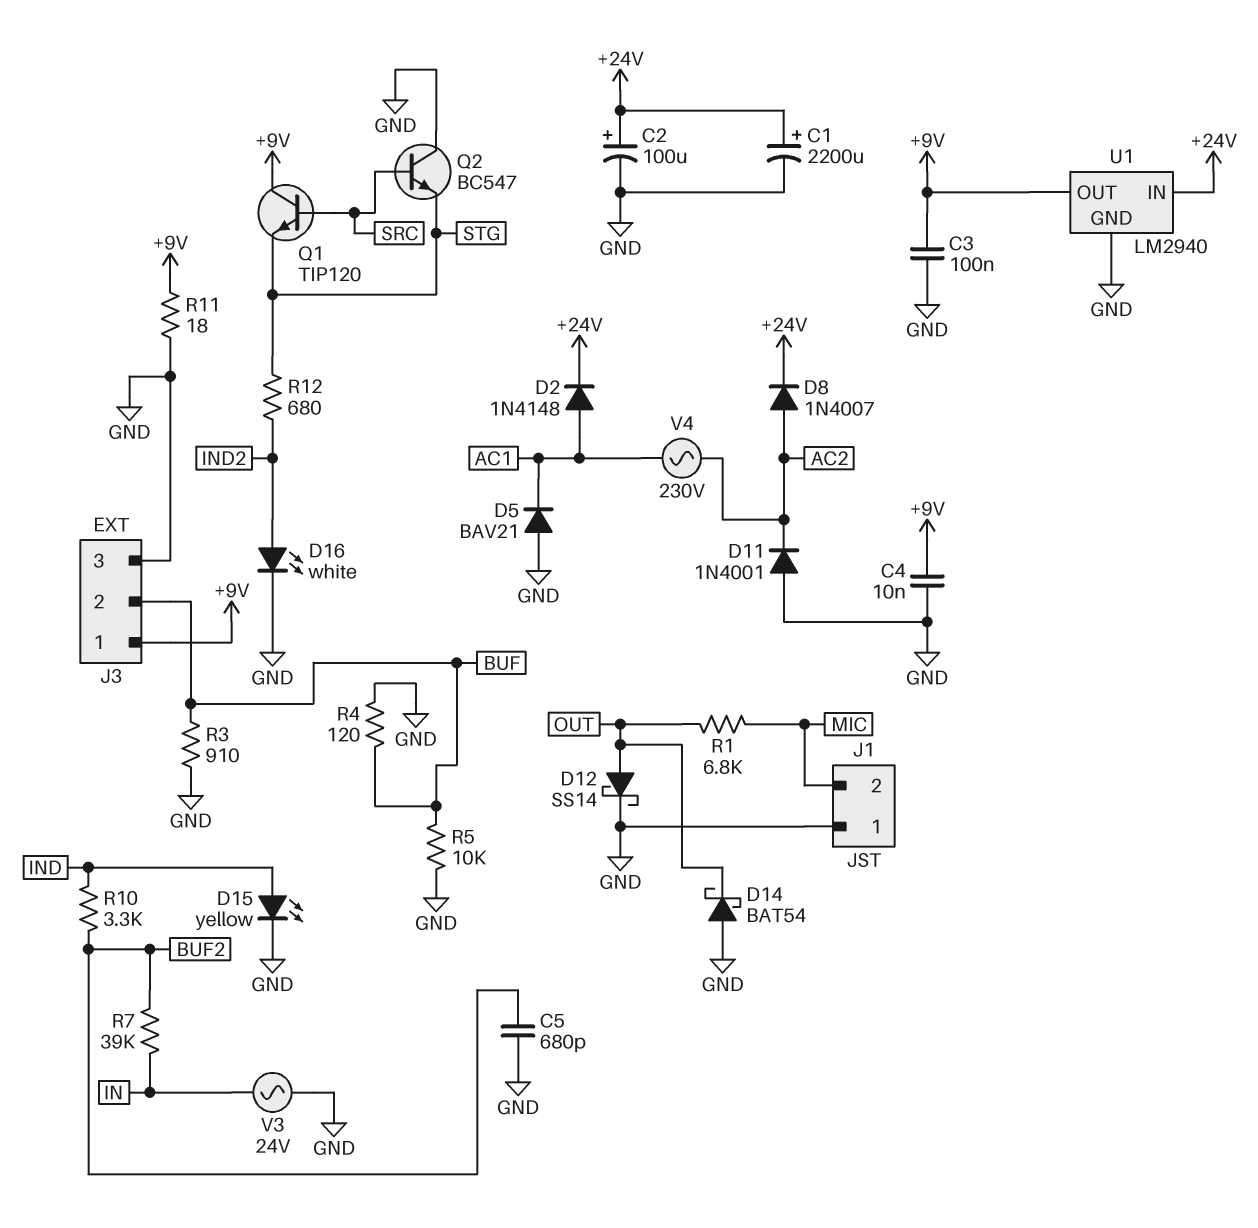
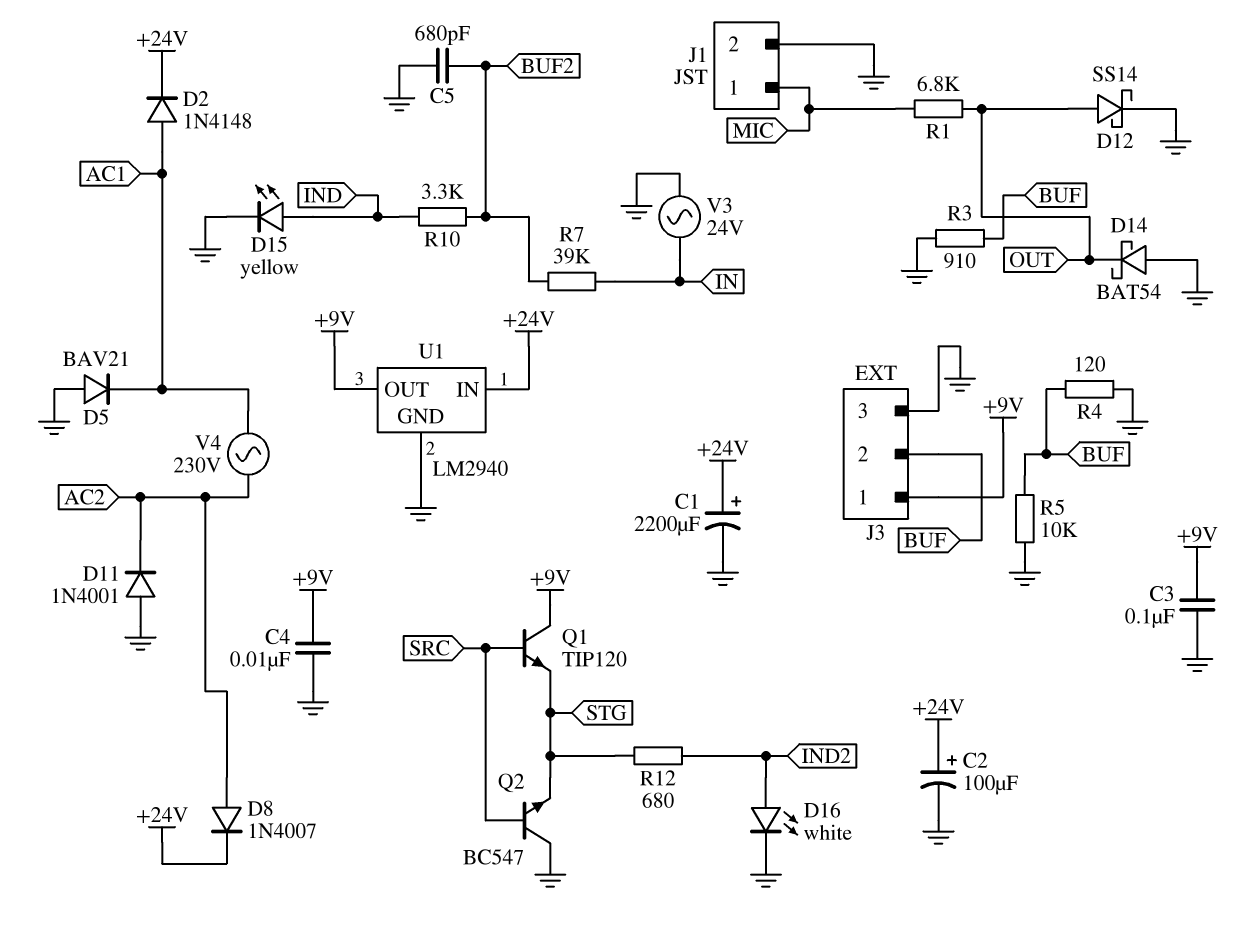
J1 pin 1: GND -> MIC
J1 pin 2: MIC -> GND
R11: 18 (+9V, GND) -> none

